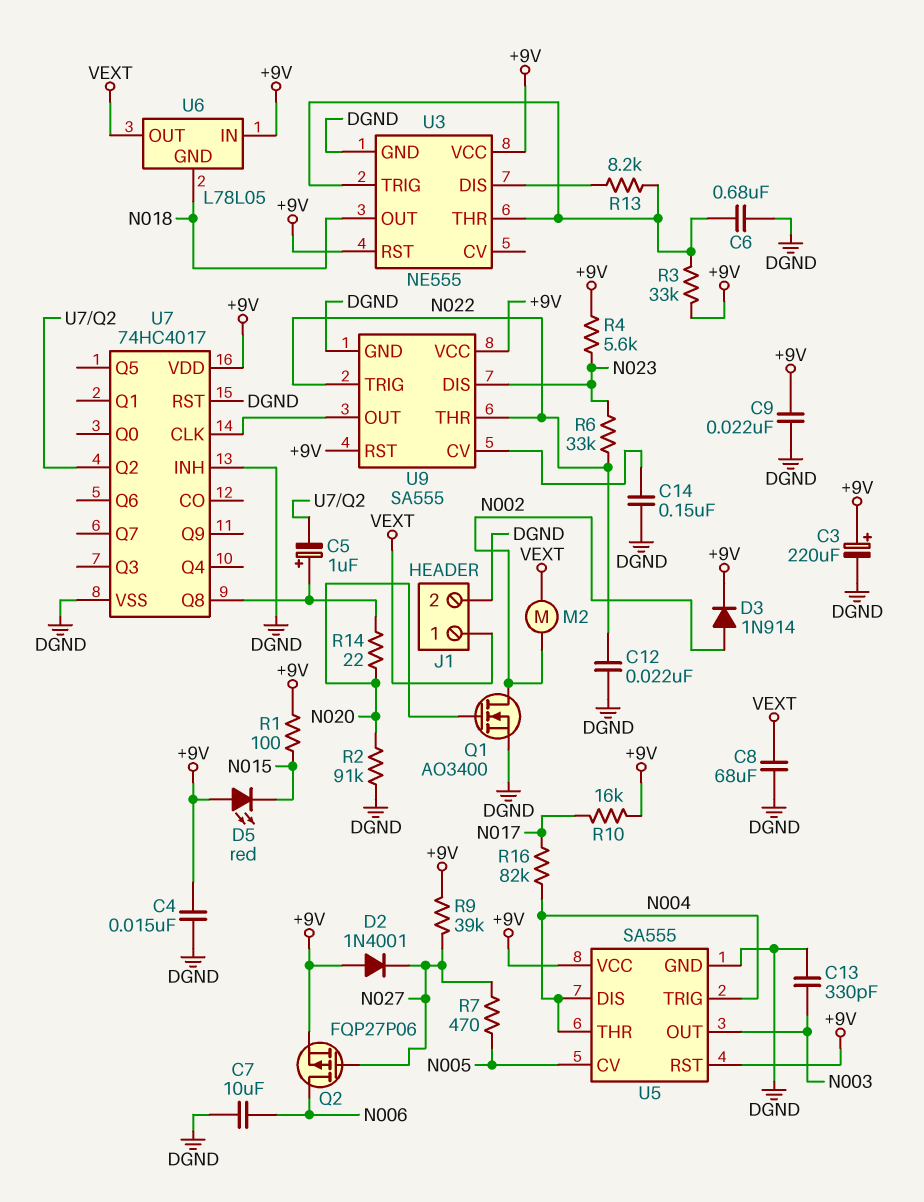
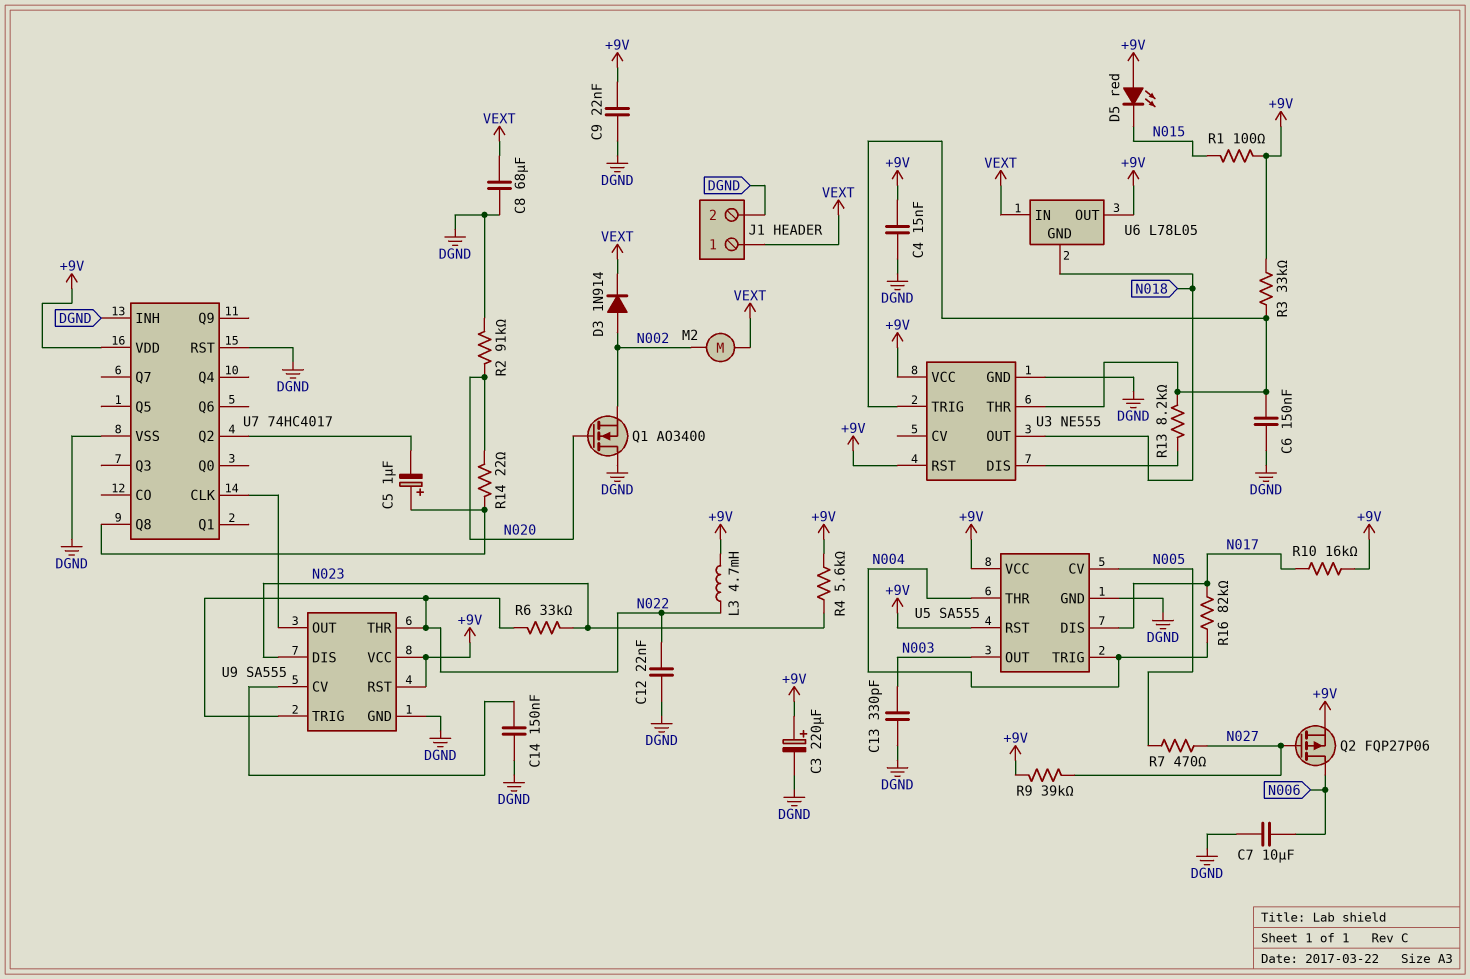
C6: 680nF (DGND, U3/THR) -> 150nF (DGND, U3/THR)
D2: diode 1N4001 (A +9V, K N027) -> none
D3: diode 1N914 (A N002, K +9V) -> diode 1N914 (A N002, K VEXT)
L3: none -> 4.7mH (+9V, N022)
Q1: NMOS AO3400 (G N020, D N002, S DGND) -> NMOS AO3400 (G N020, D DGND, S N002)
U5 pin DIS: N004 -> N017
U6 pin IN: +9V -> VEXT
U6 pin OUT: VEXT -> +9V

